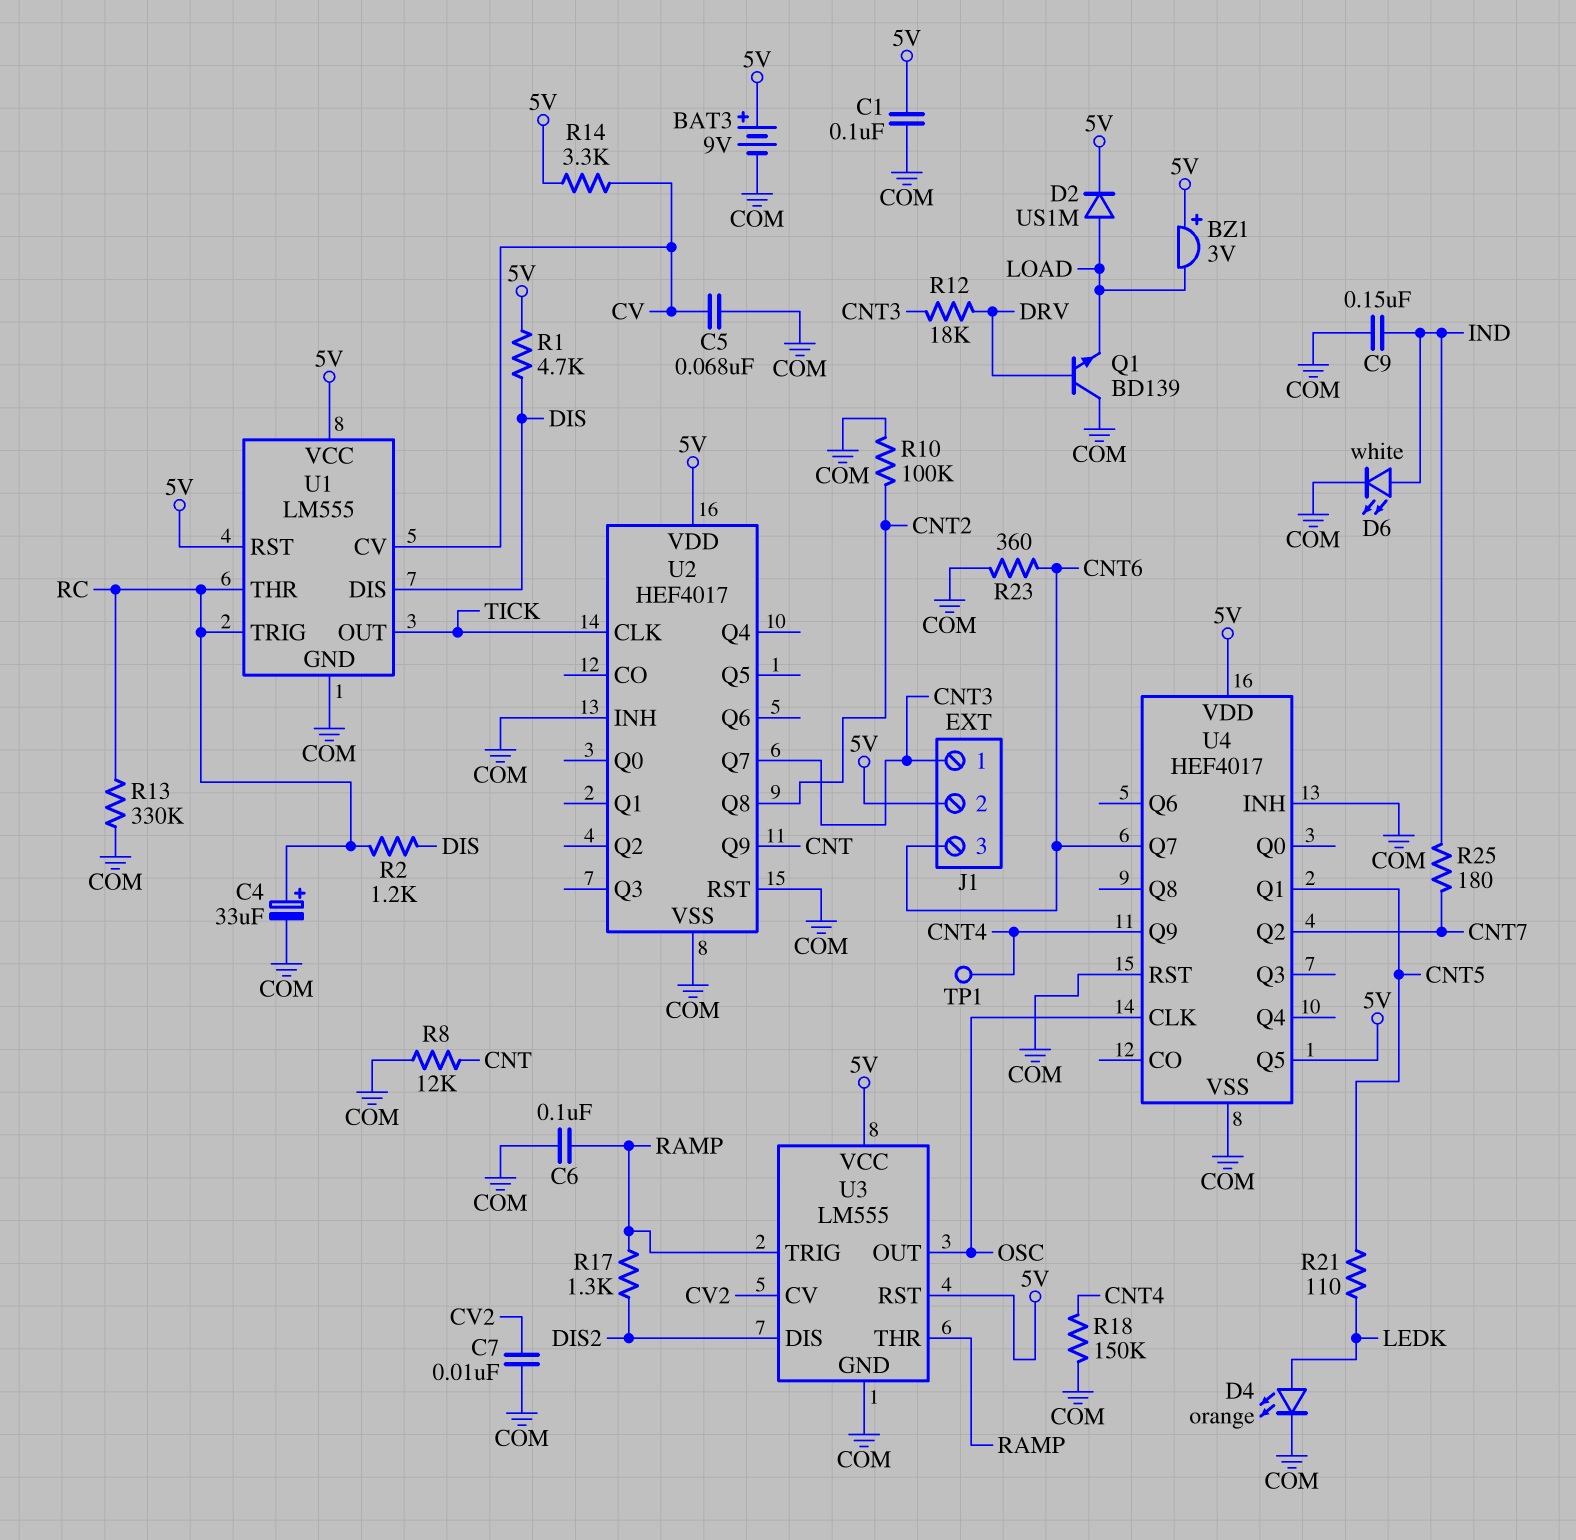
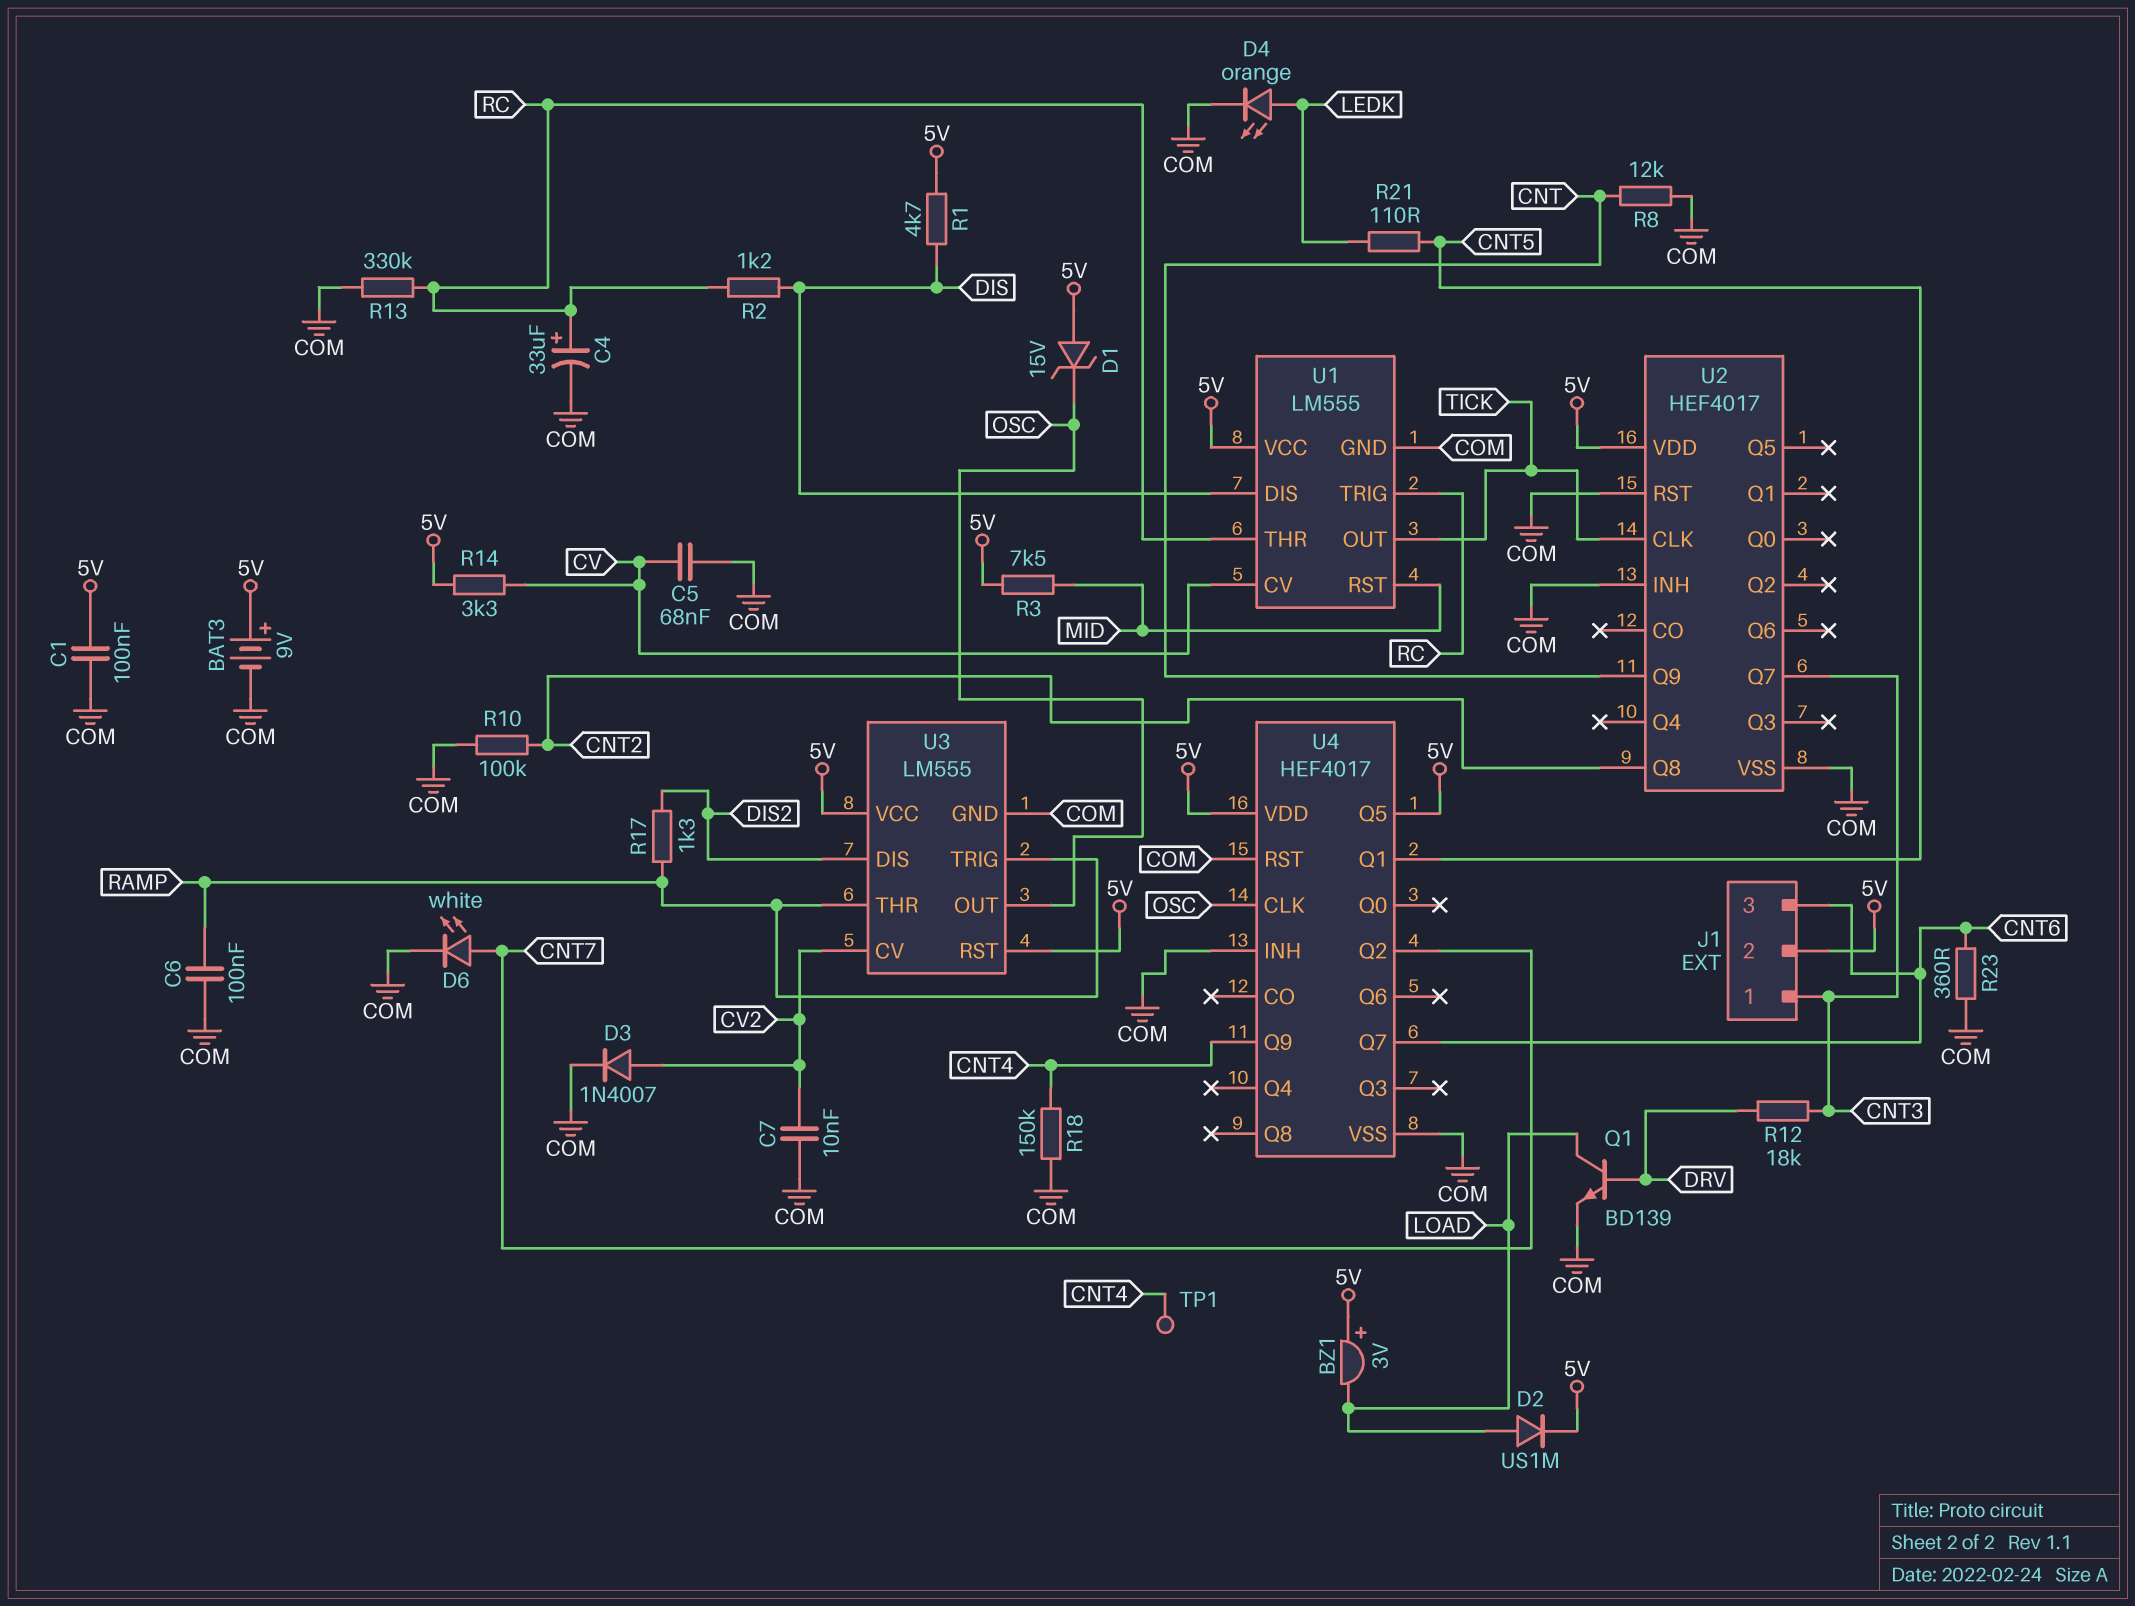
C9: 150nF (COM, IND) -> none
D1: none -> zener 15V (A 5V, K OSC)
D3: none -> diode 1N4007 (A CV2, K COM)
D6: LED white (A IND, K COM) -> LED white (A CNT7, K COM)
Q1: NPN BD139 (B DRV, C COM, E LOAD) -> NPN BD139 (B DRV, C LOAD, E COM)
R3: none -> 7.5k (5V, MID)
R25: 180 (CNT7, IND) -> none
U1 pin RST: 5V -> MID

